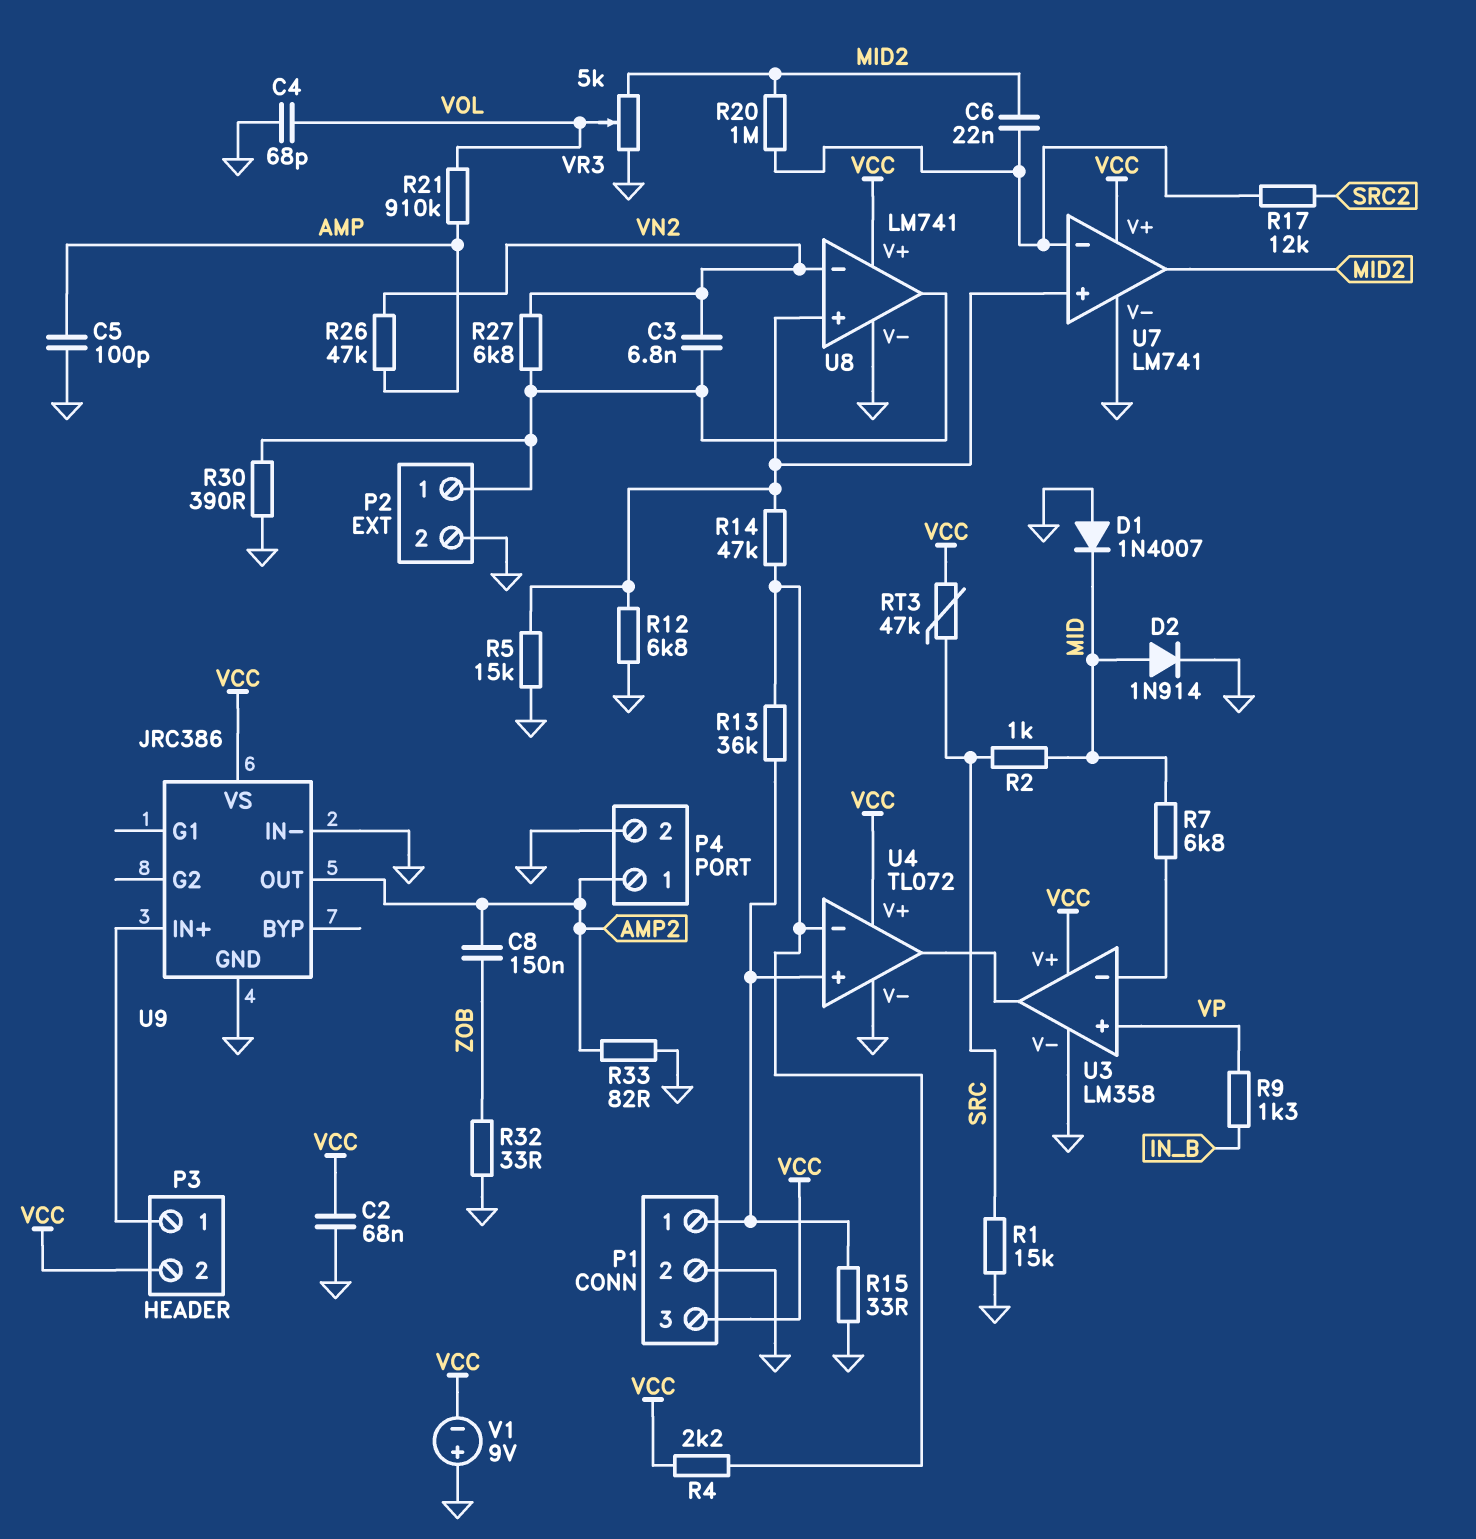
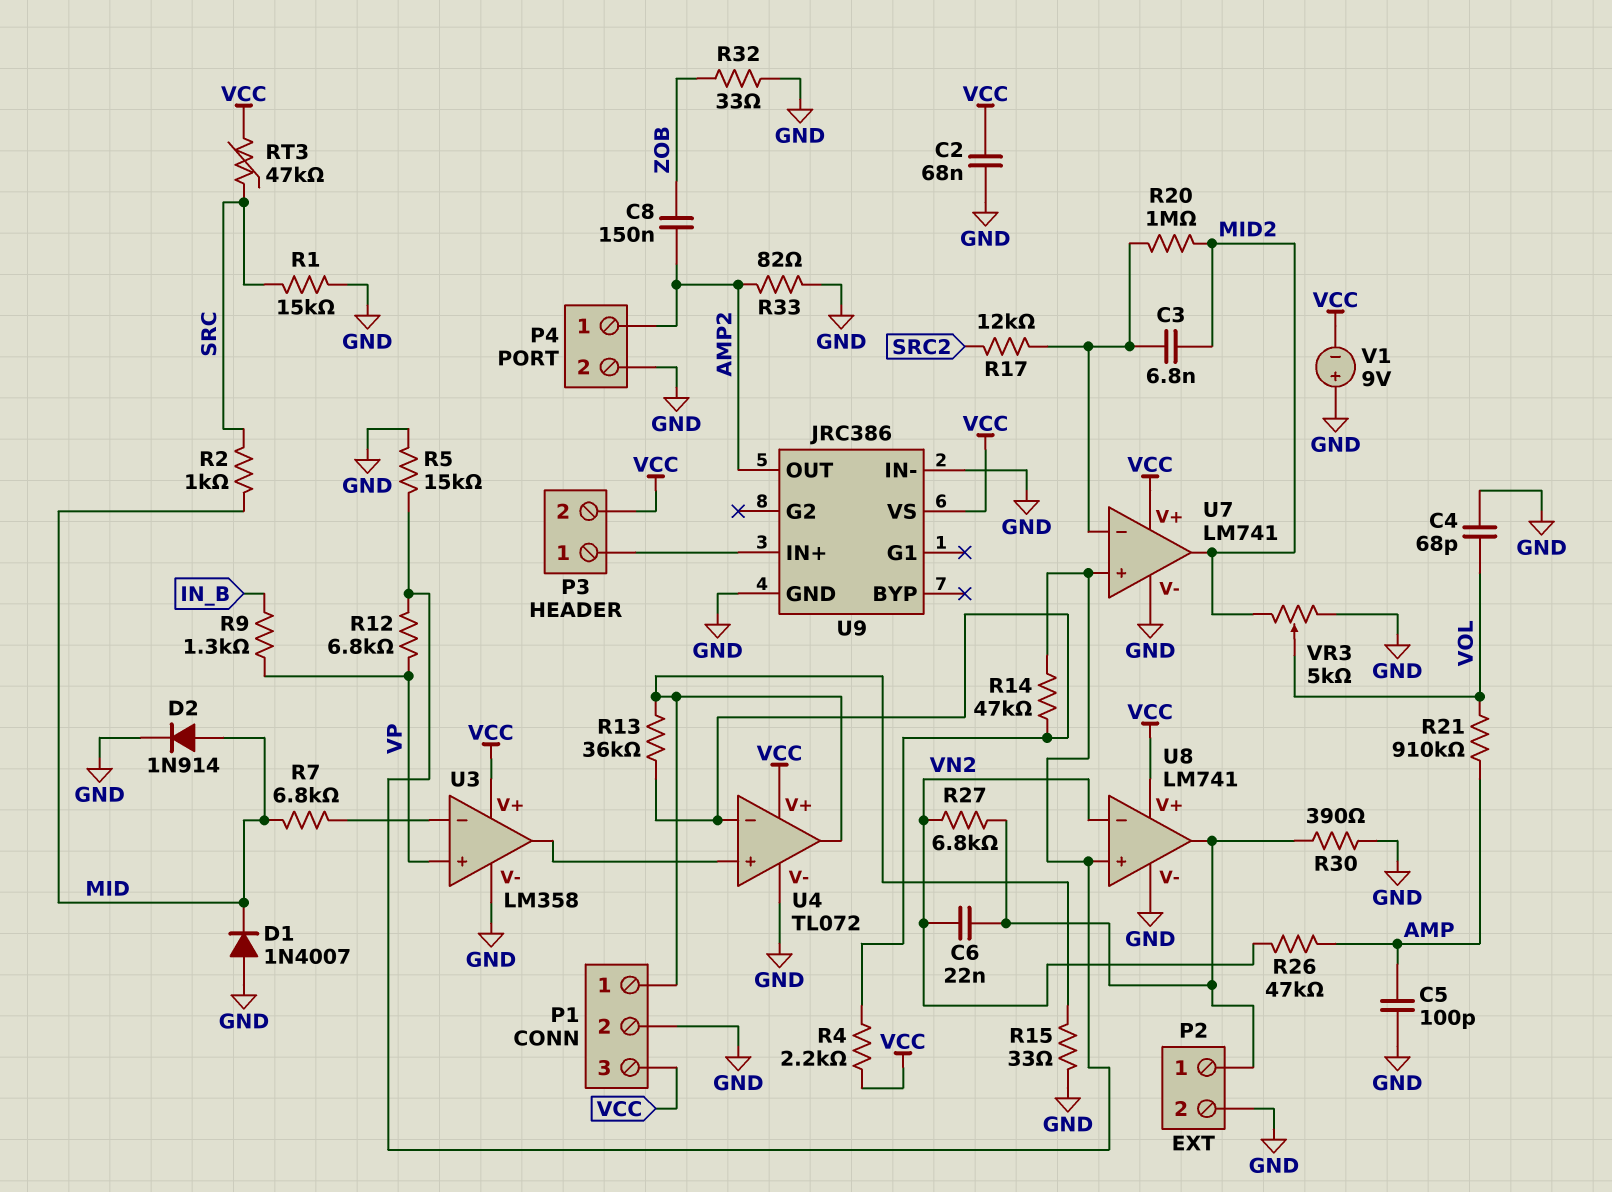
C3: 6.8nF (P2/1, VN2) -> 6.8nF (MID2, U7/in-)
C6: 22nF (MID2, U7/in-) -> 22nF (P2/1, VN2)
R12: 6.8k (GND, U7/in+) -> 6.8k (U7/in+, VP)
U4 pin in+: P1/1 -> U3/out
U4 pin out: U3/out -> P1/1

